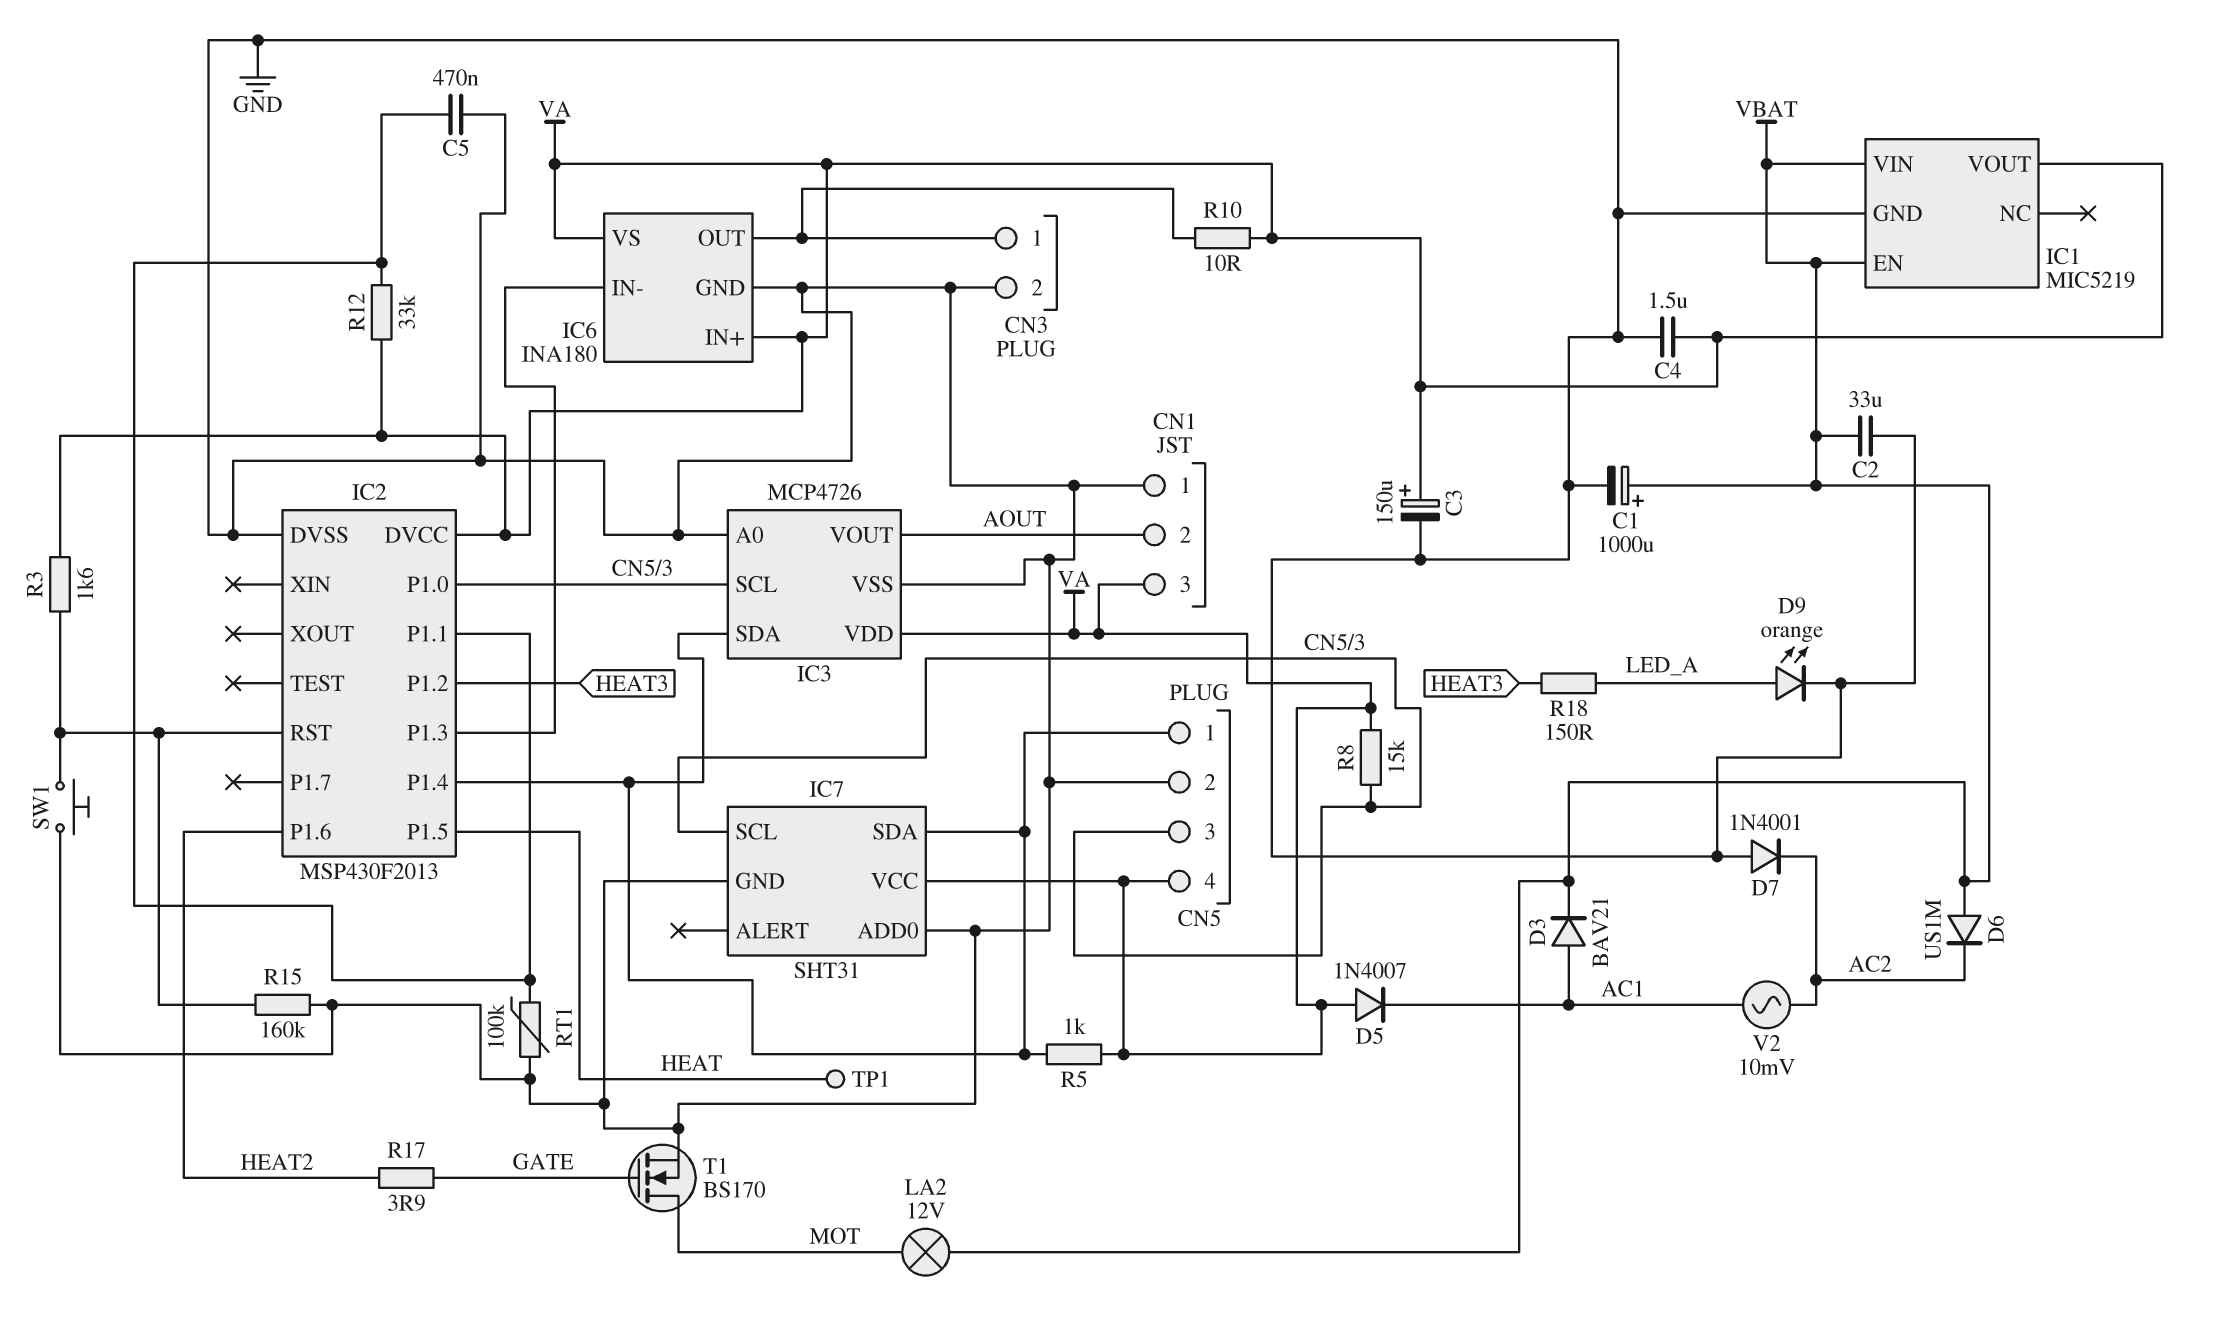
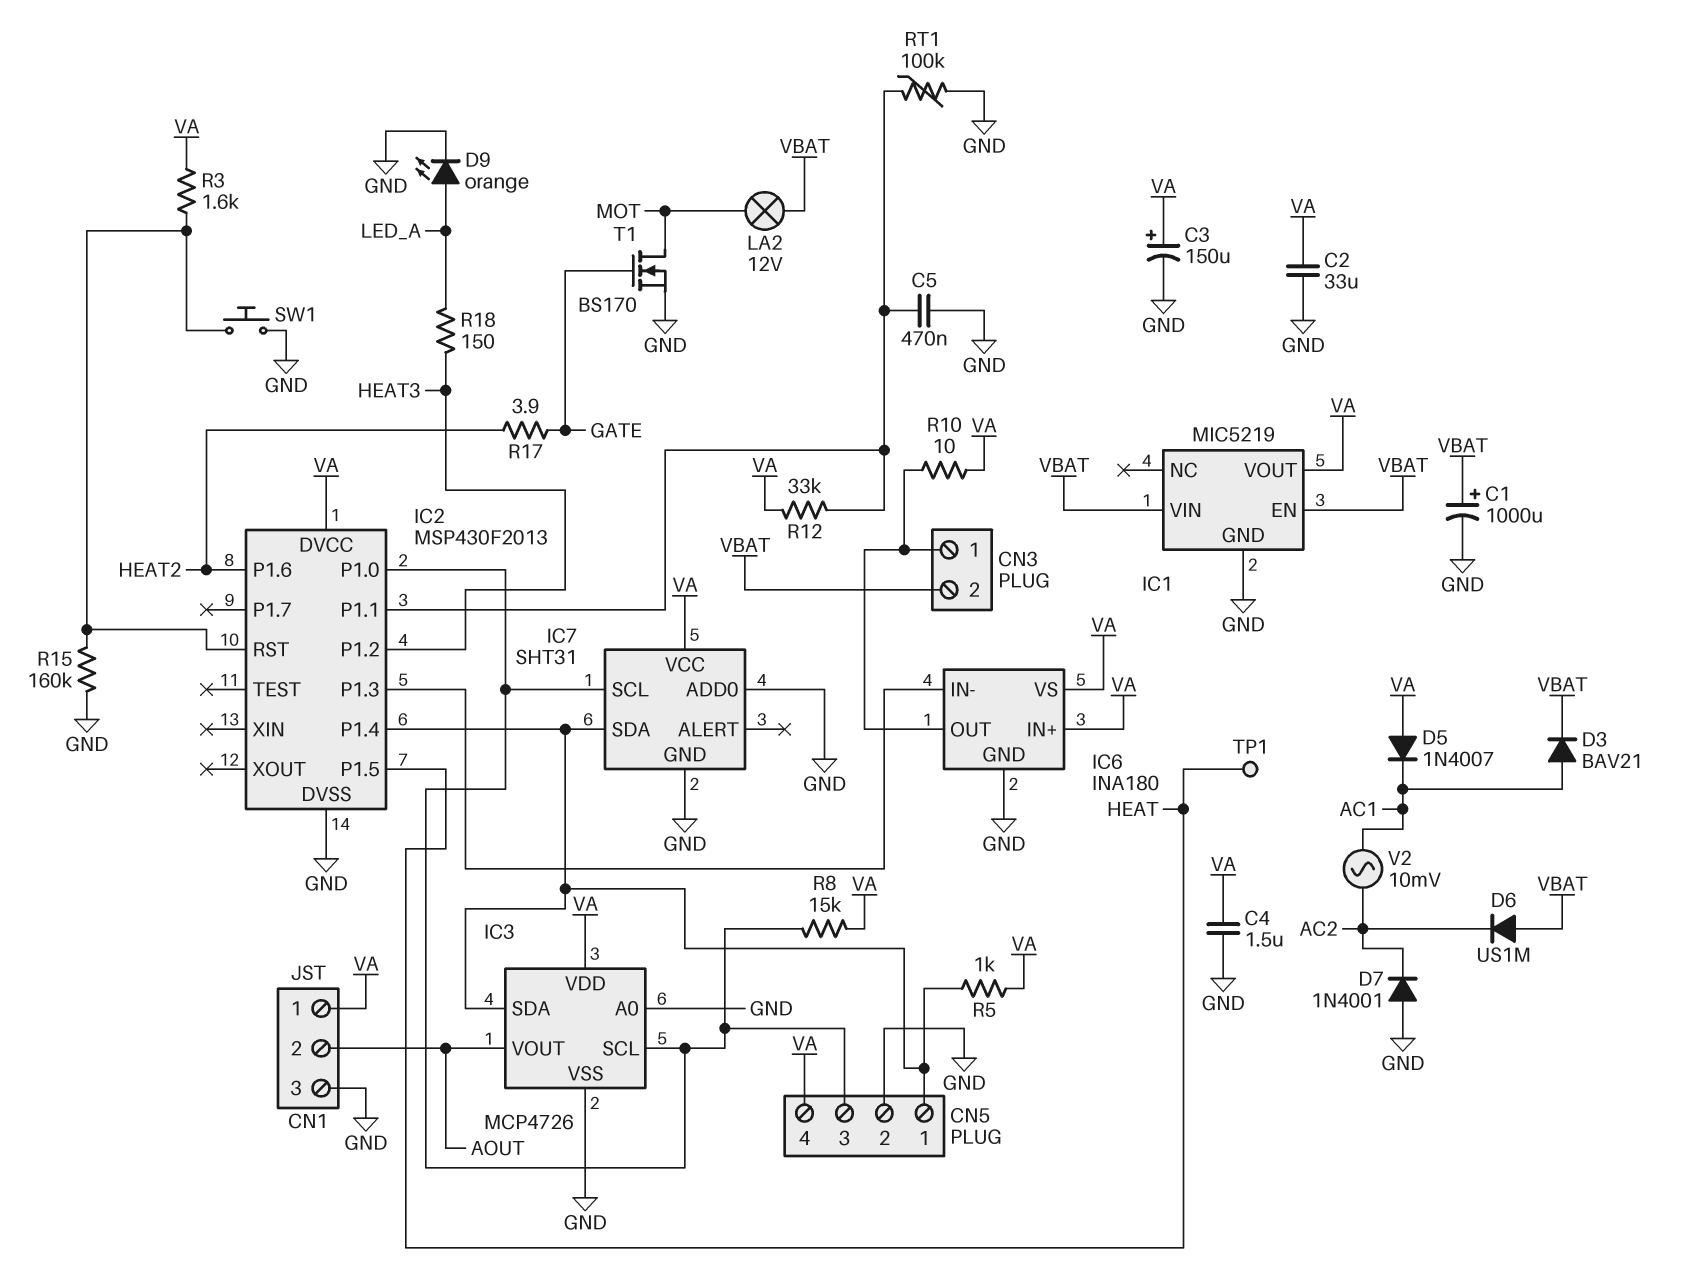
C2: 33uF (GND, VBAT) -> 33uF (GND, VA)
CN1 pin 1: GND -> VA
CN1 pin 3: VA -> GND
CN3 pin 2: GND -> VBAT

